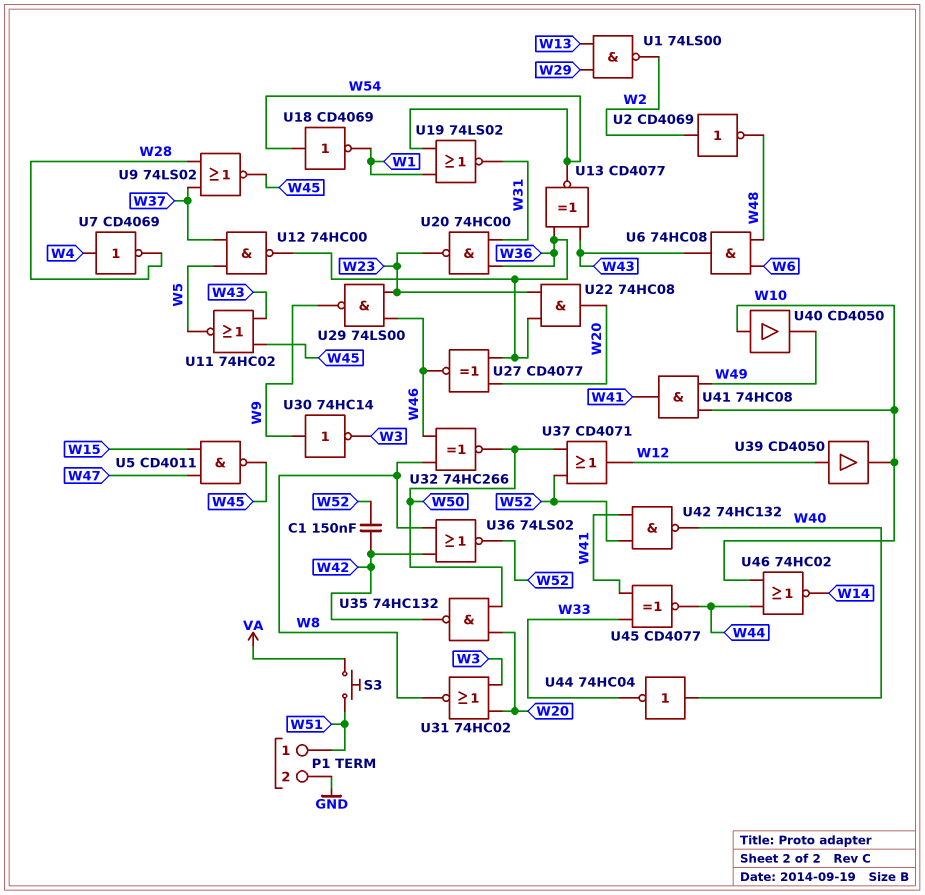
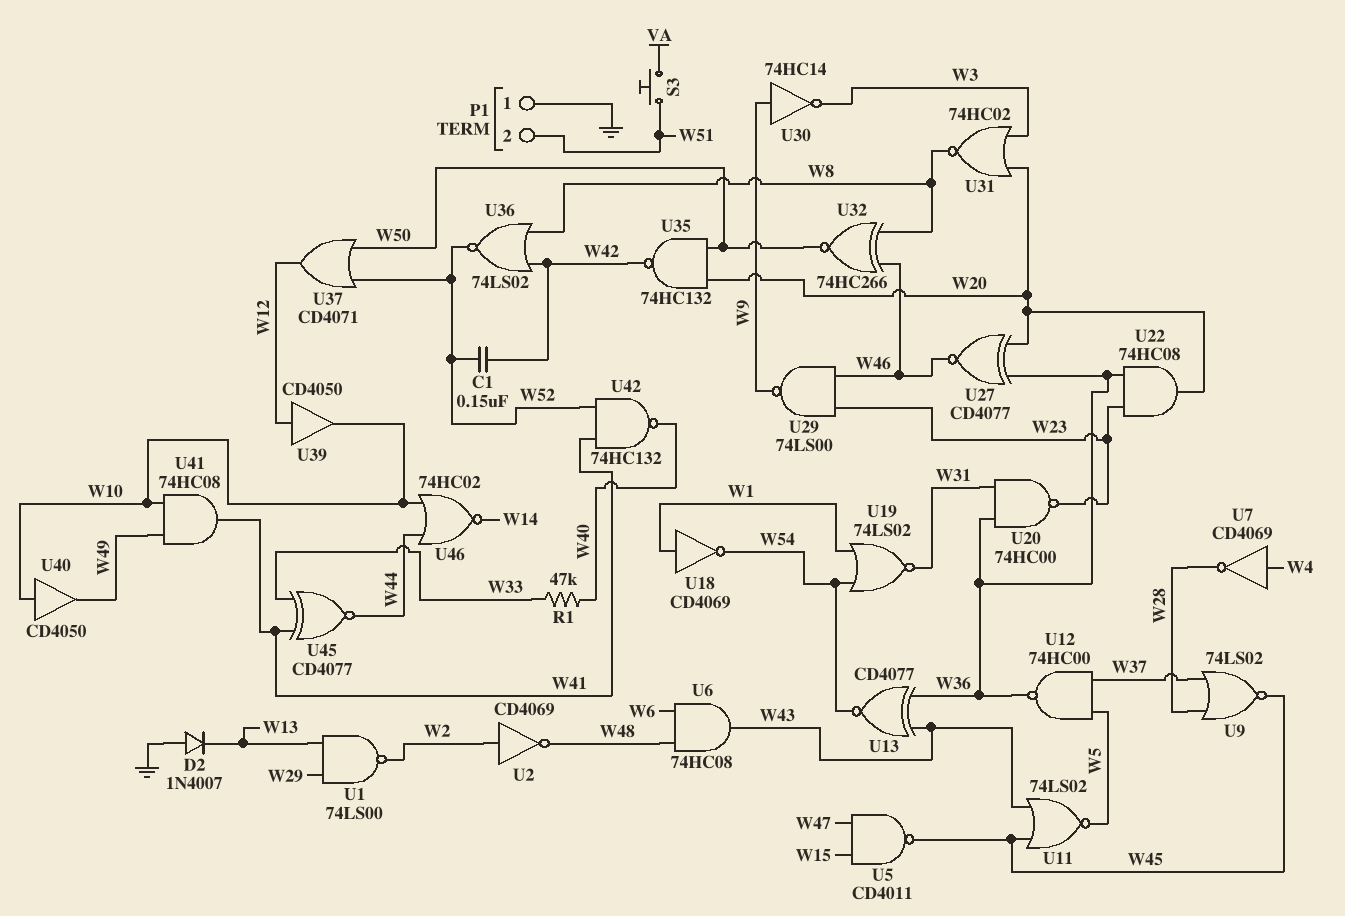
D2: none -> diode 1N4007 (A GND, K W13)
P1 pin 1: W51 -> GND
P1 pin 2: GND -> W51
R1: none -> 47k (W33, W40)
U11: NOR 74HC02 (in W43, in W45, out W5) -> NOR 74LS02 (in W43, in W45, out W5)
U18: NOT CD4069 (in W54, out W1) -> NOT CD4069 (in W1, out W54)
U44: NOT 74HC04 (in W40, out W33) -> none

